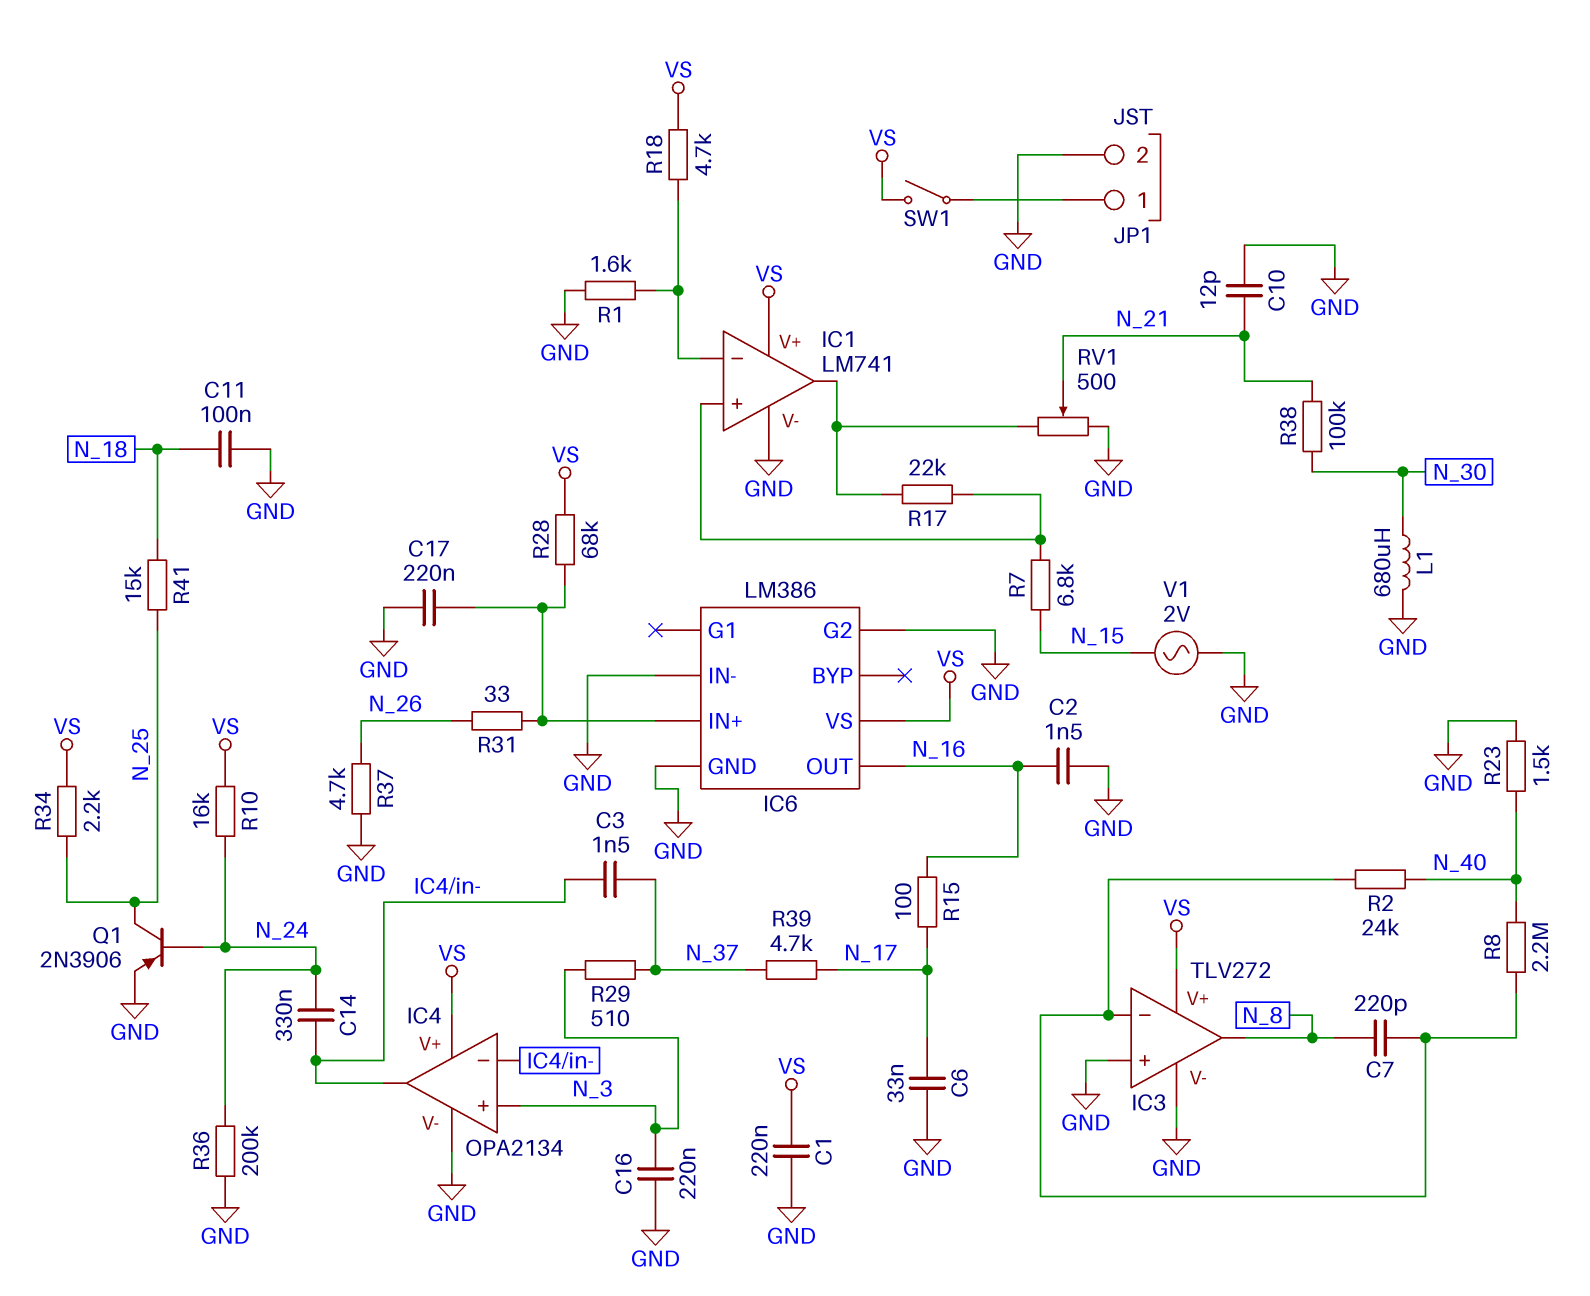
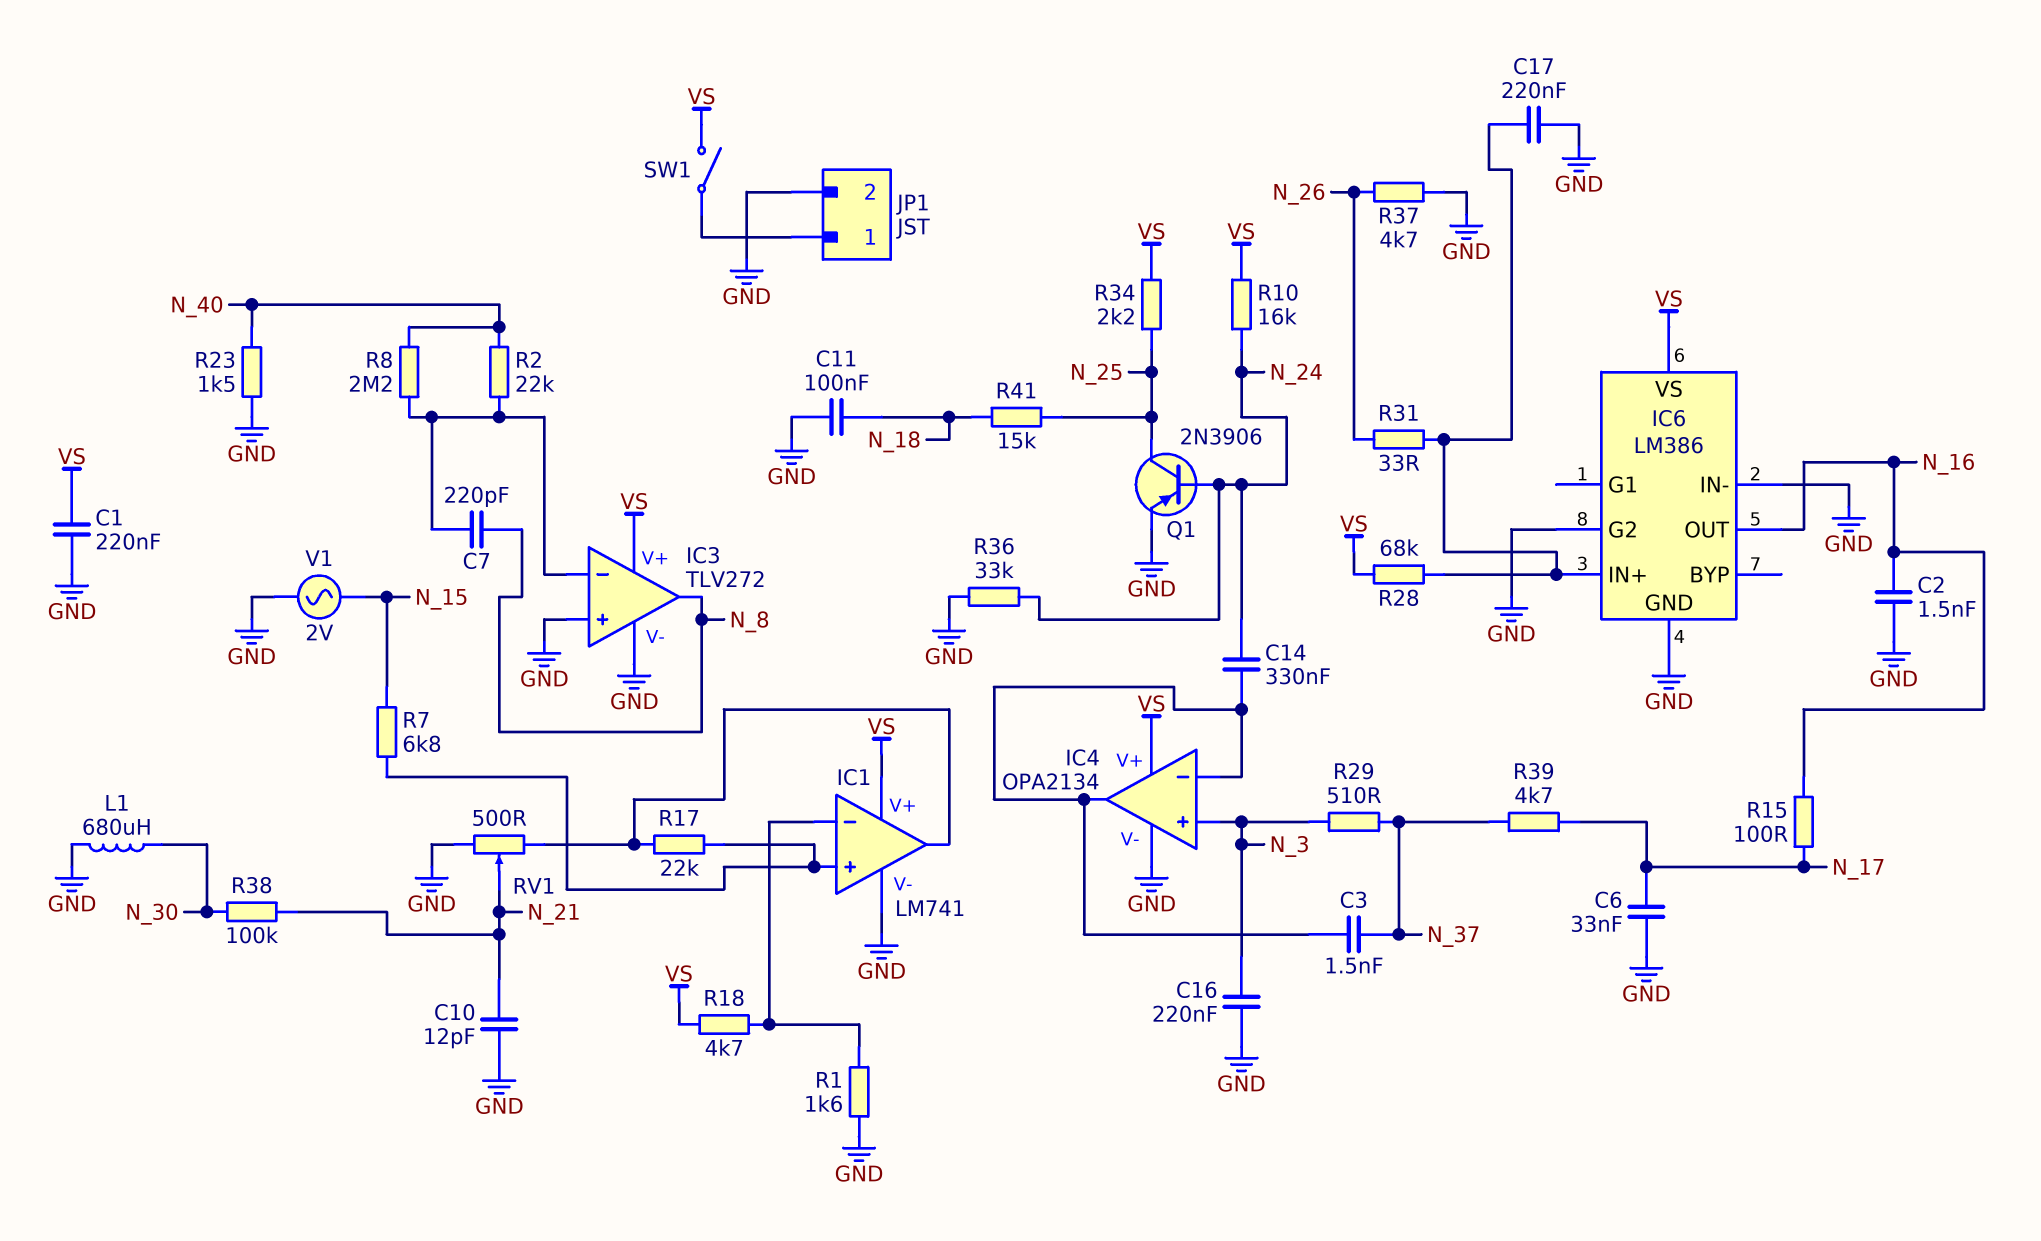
R2: 24k (IC3/in-, N_40) -> 22k (IC3/in-, N_40)
R36: 200k (GND, N_24) -> 33k (GND, N_24)

